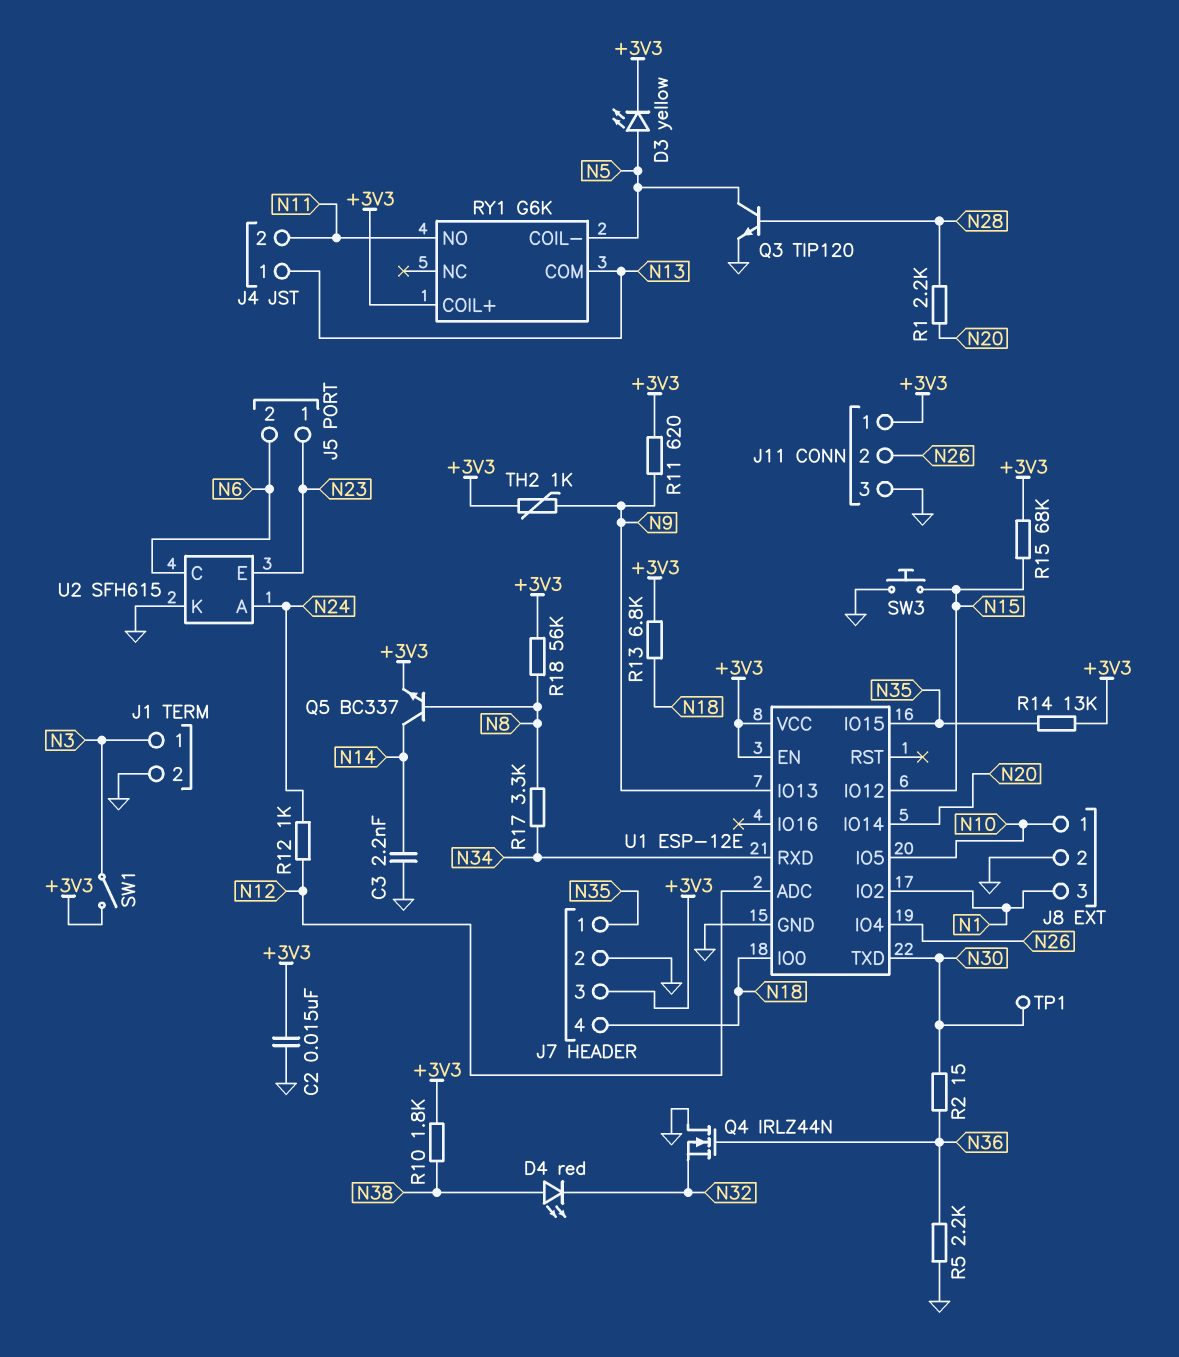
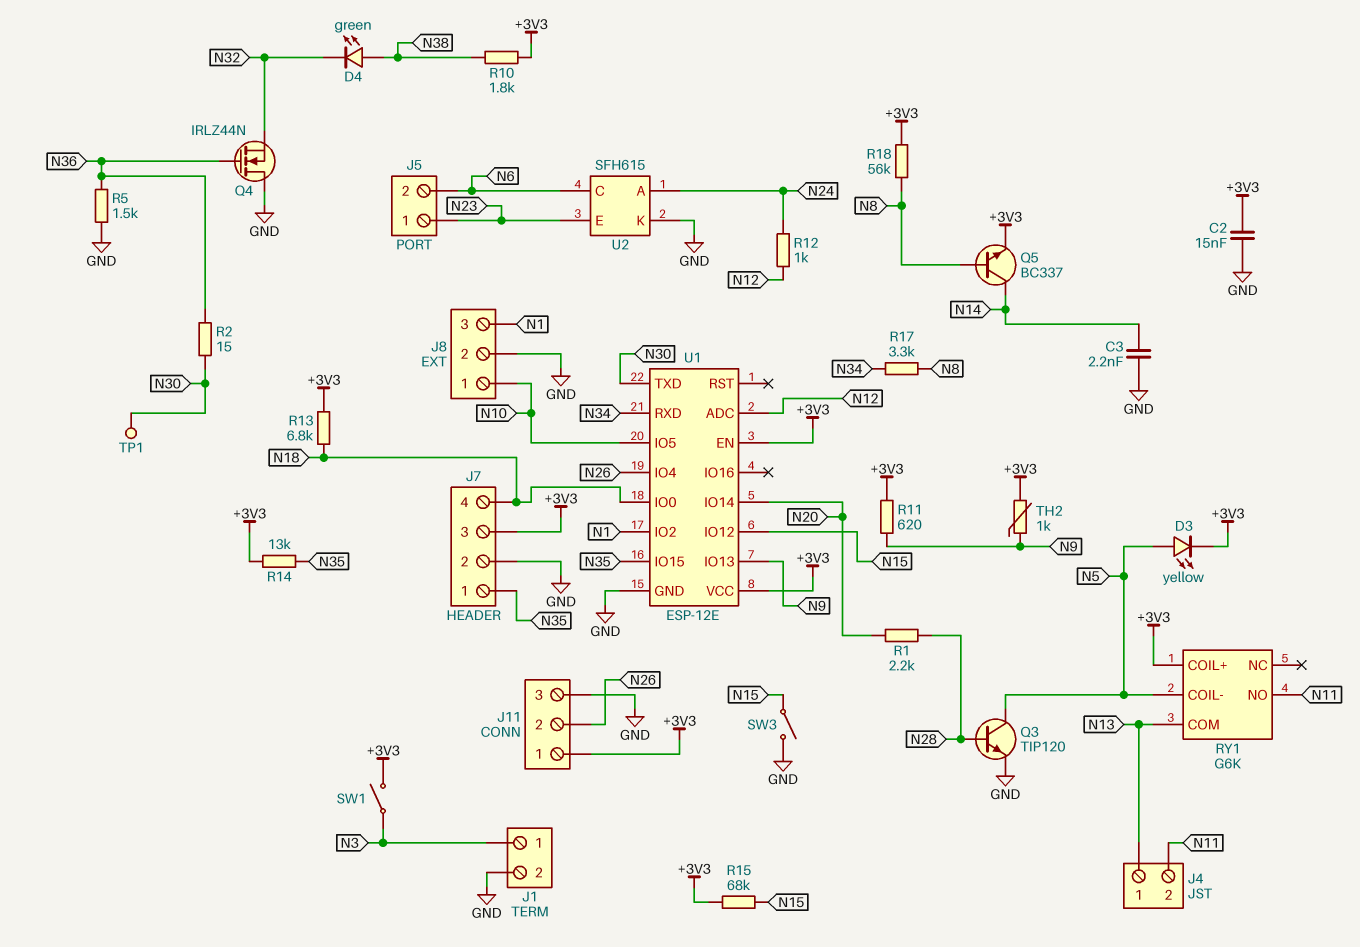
D4: LED red (A N38, K N32) -> LED green (A N38, K N32)
R5: 2.2k (GND, N36) -> 1.5k (GND, N36)
SW3: button (GND, N15) -> switch (GND, N15)

